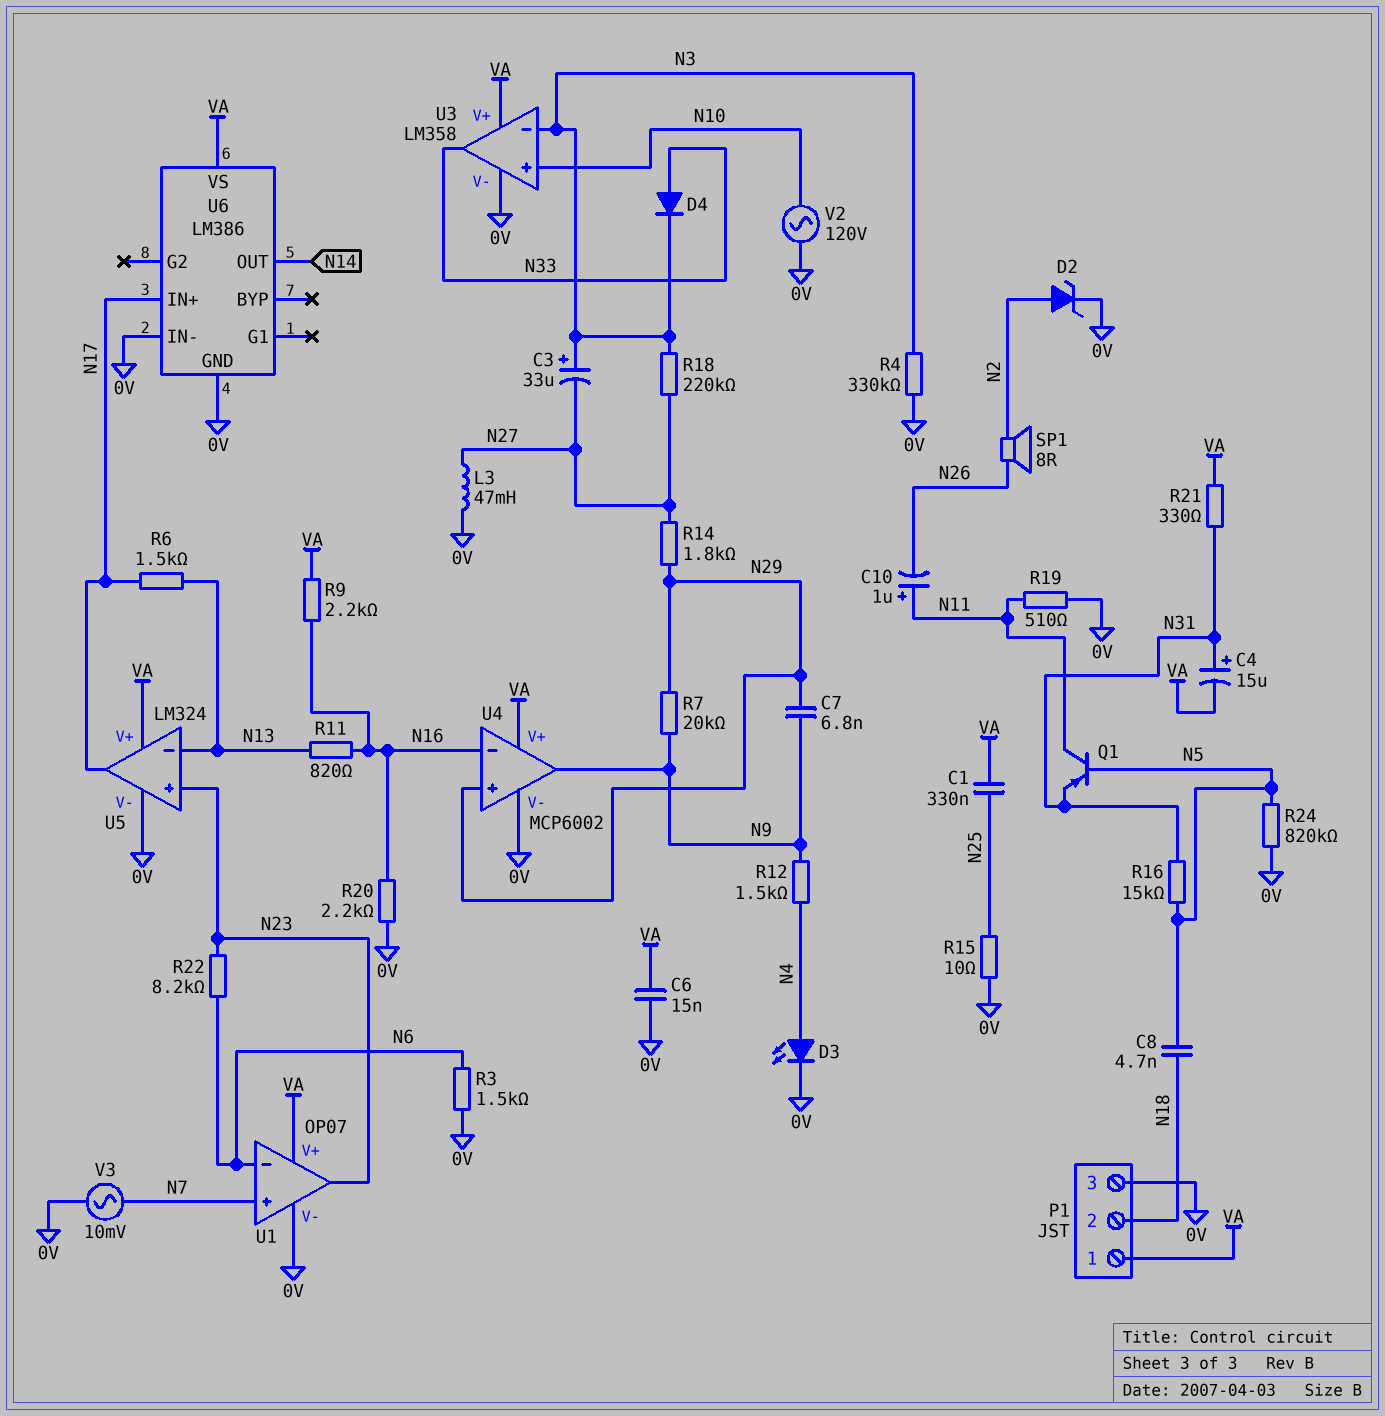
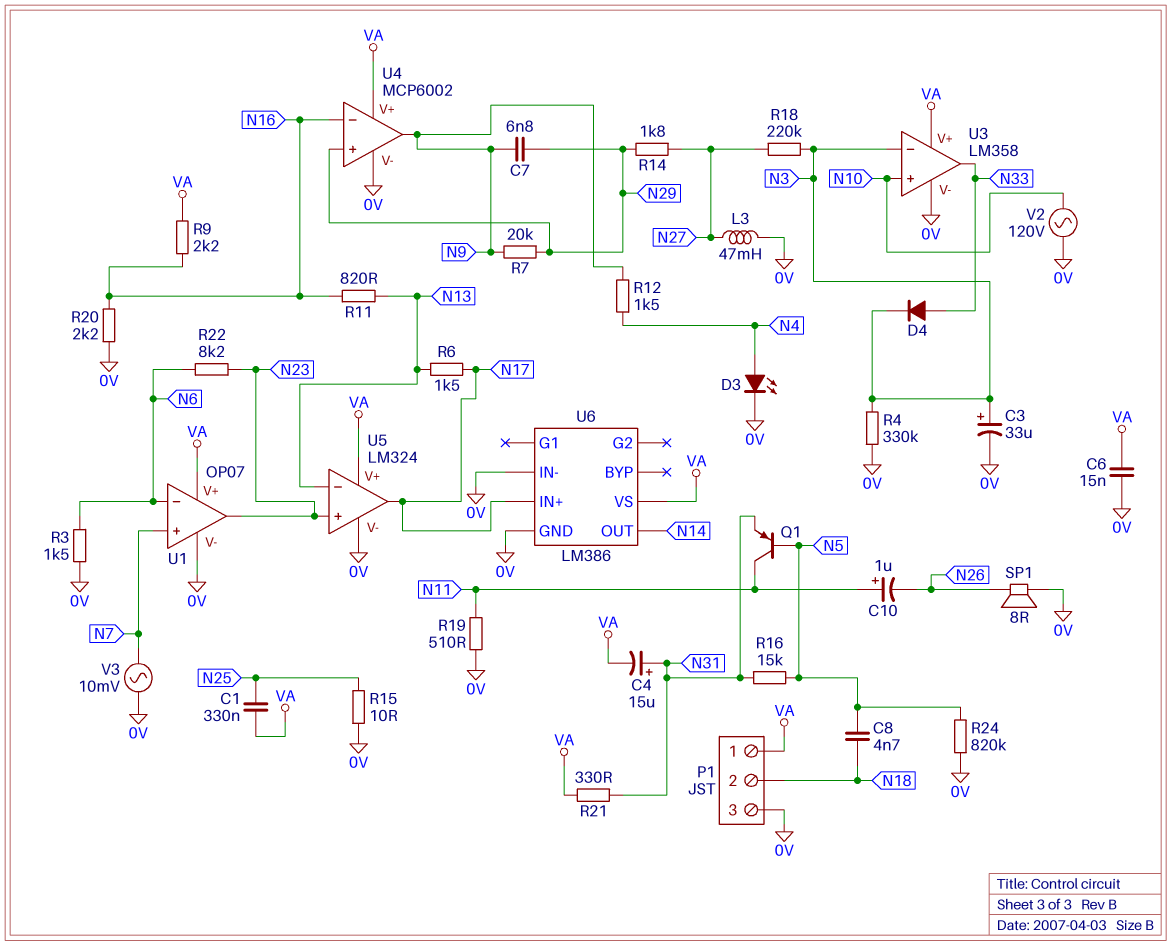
C3: 33uF (plus N3, minus N27) -> 33uF (plus N3, minus 0V)
D2: zener (A N2, K 0V) -> none
SP1: speaker 8R (N2, N26) -> speaker 8R (0V, N26)

